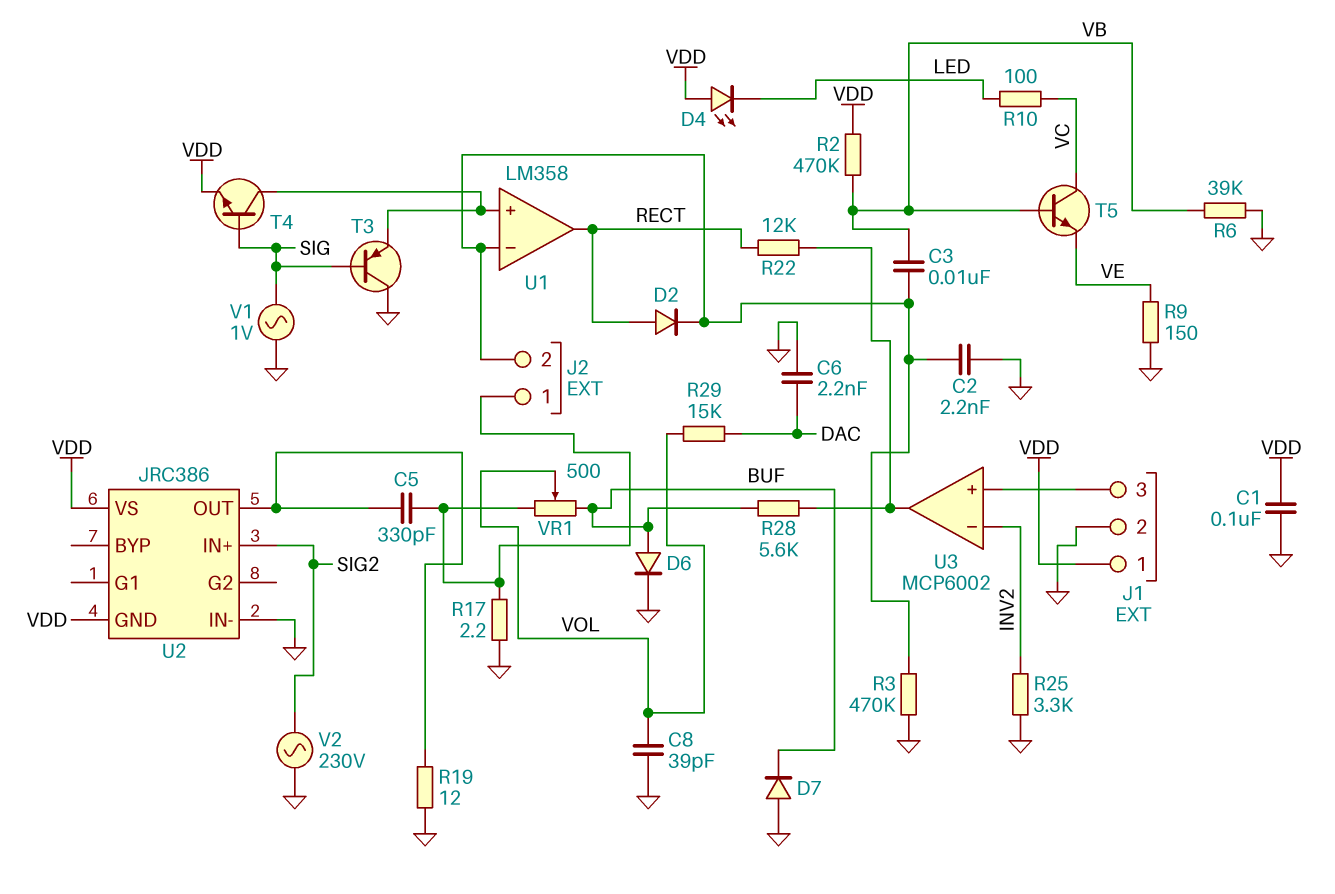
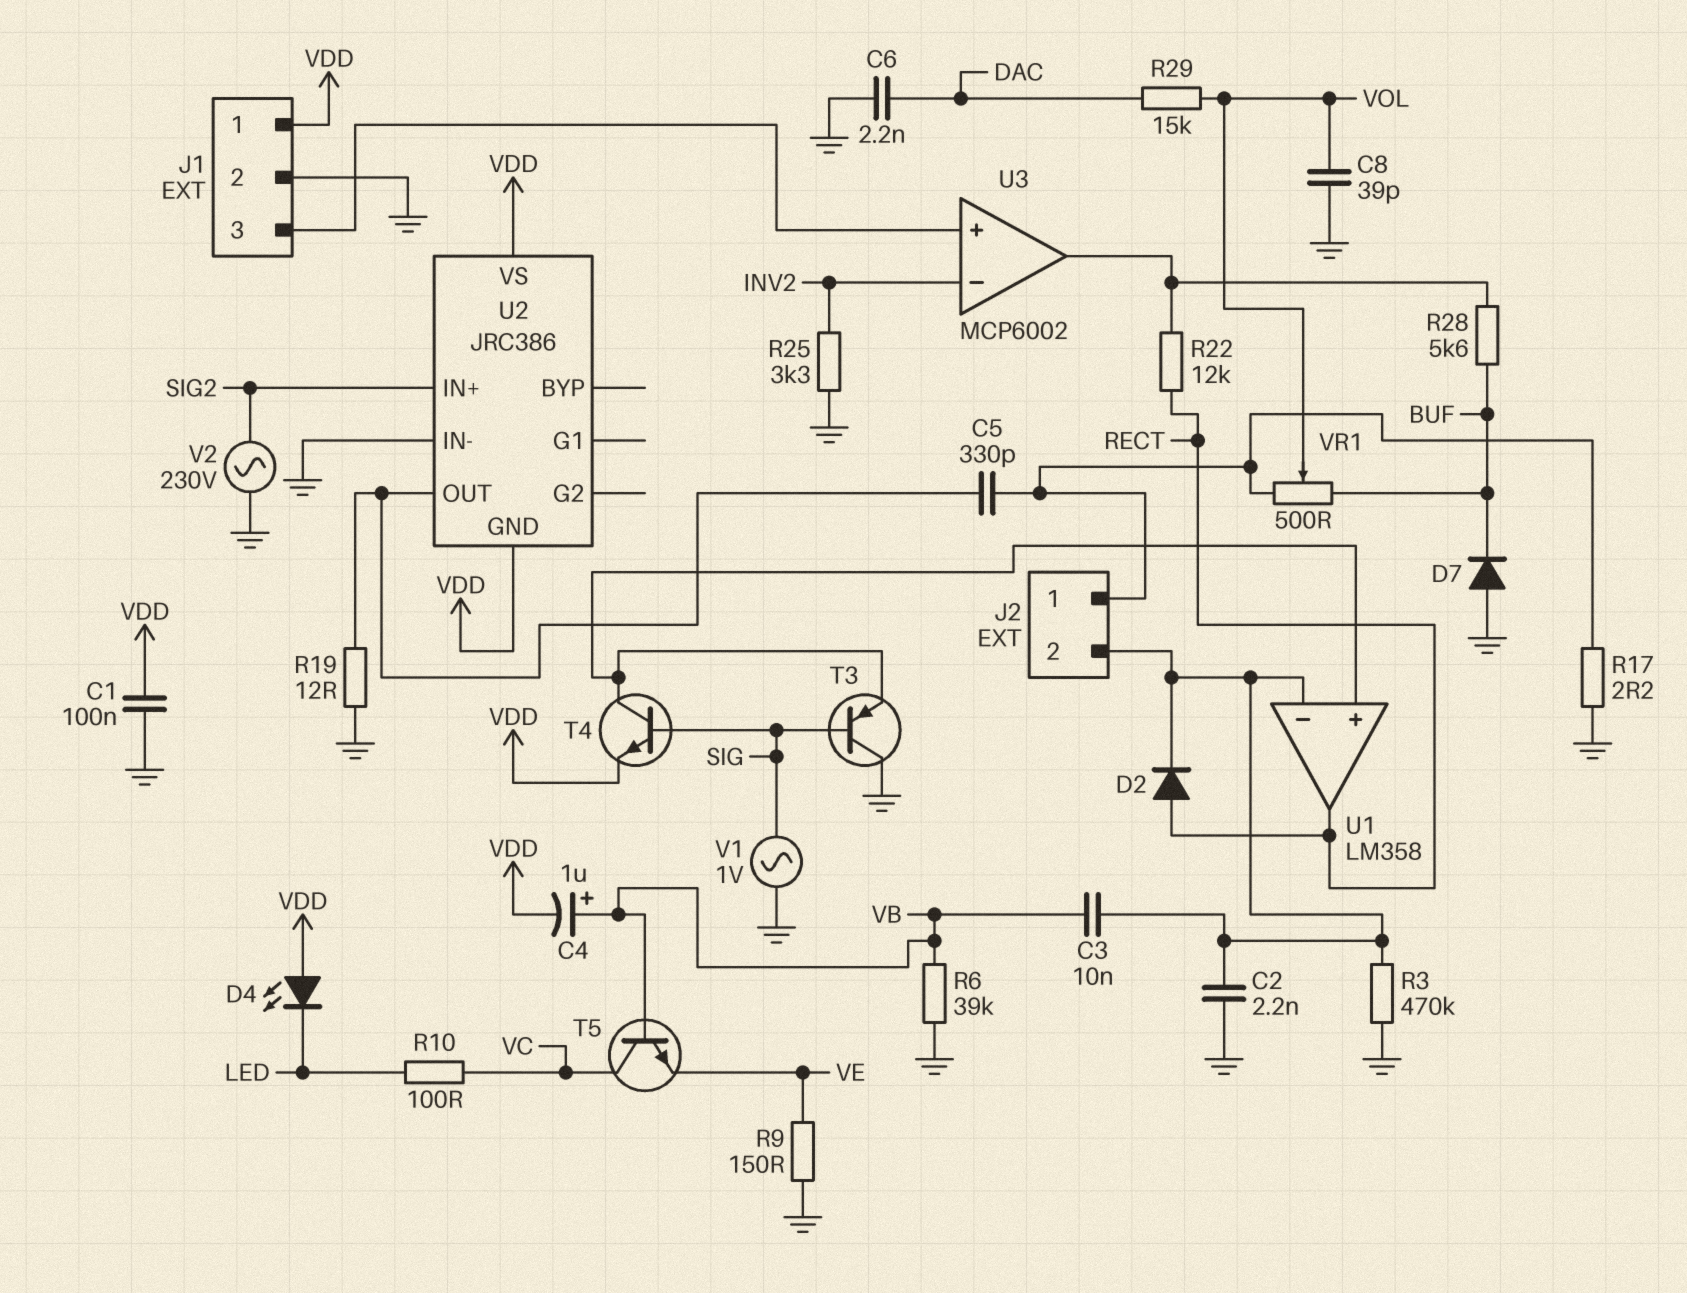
C4: none -> 1uF (plus VB, minus VDD)
D6: diode (A BUF, K GND) -> none
R2: 470k (VB, VDD) -> none

